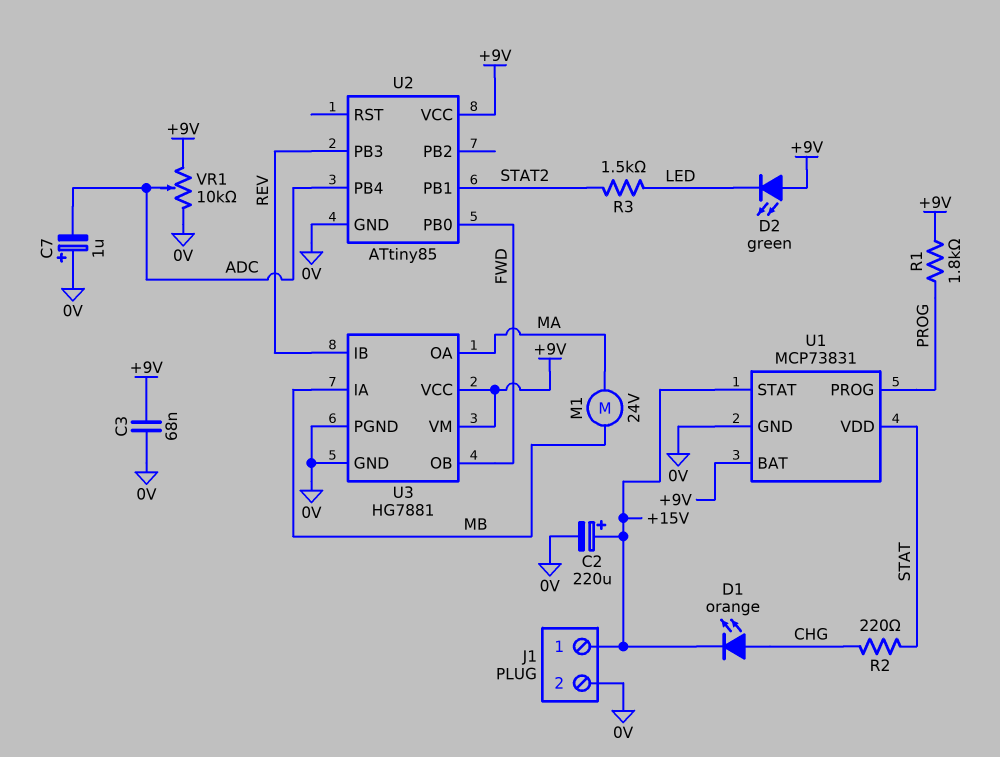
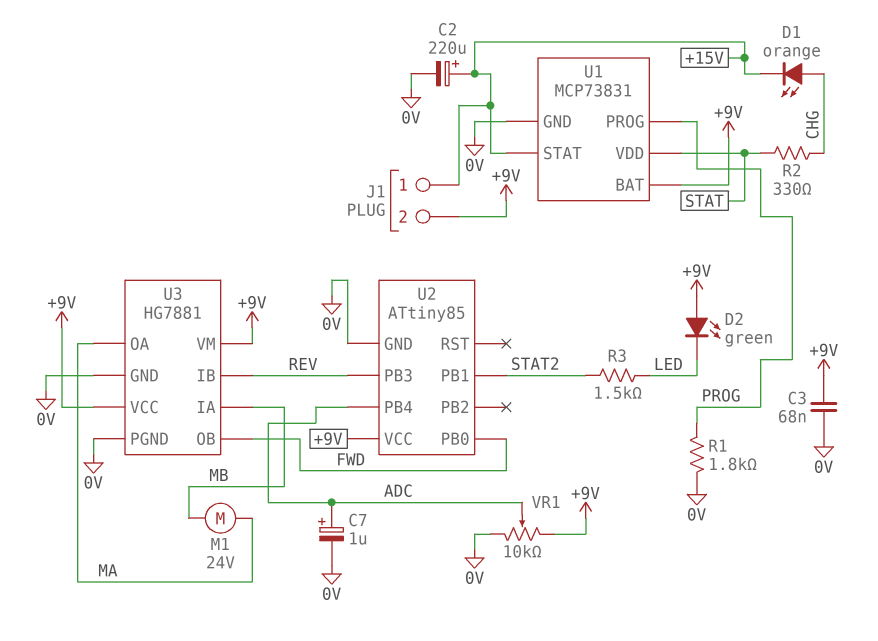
C7: 1uF (plus 0V, minus ADC) -> 1uF (plus ADC, minus 0V)
J1 pin 2: 0V -> +9V
R1: 1.8k (+9V, PROG) -> 1.8k (0V, PROG)
R2: 220 (CHG, STAT) -> 330 (CHG, STAT)

